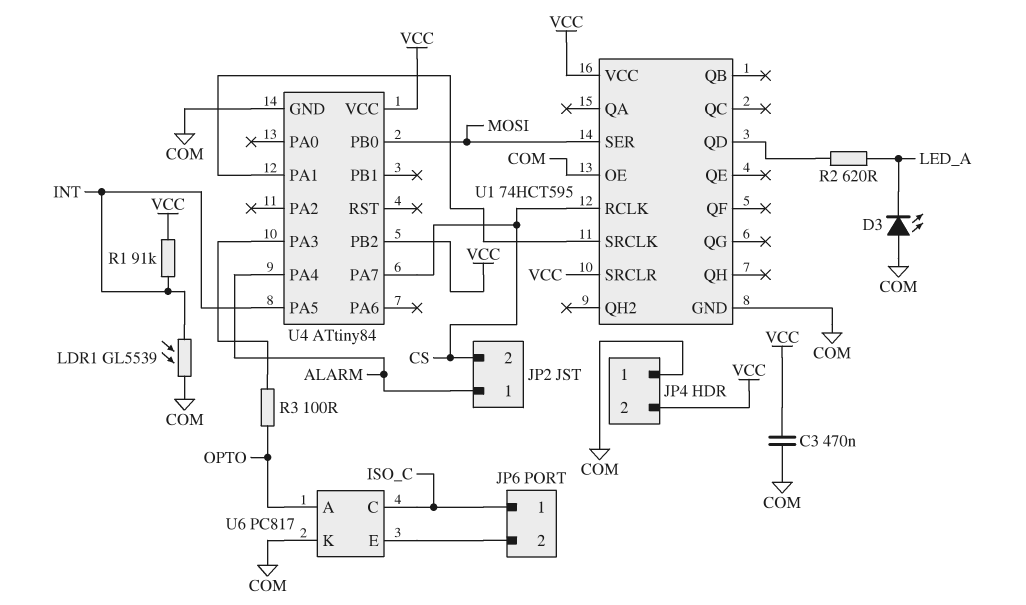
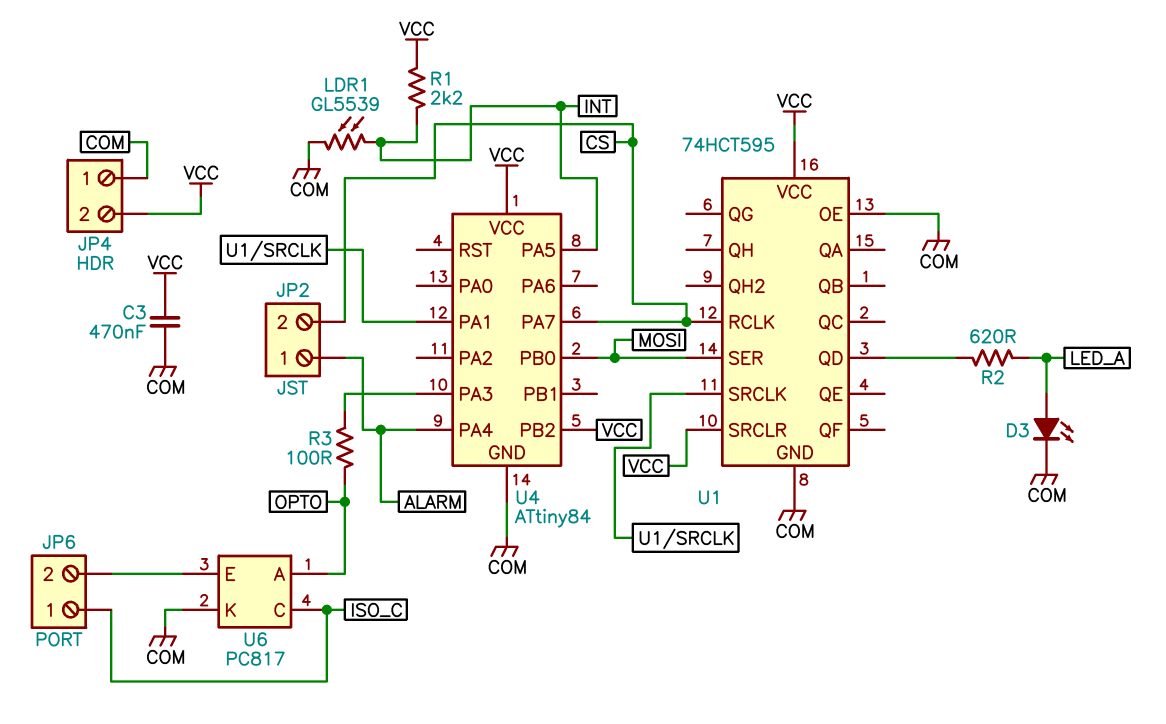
D3: LED (A COM, K LED_A) -> LED (A LED_A, K COM)
R1: 91k (INT, VCC) -> 2.2k (INT, VCC)

